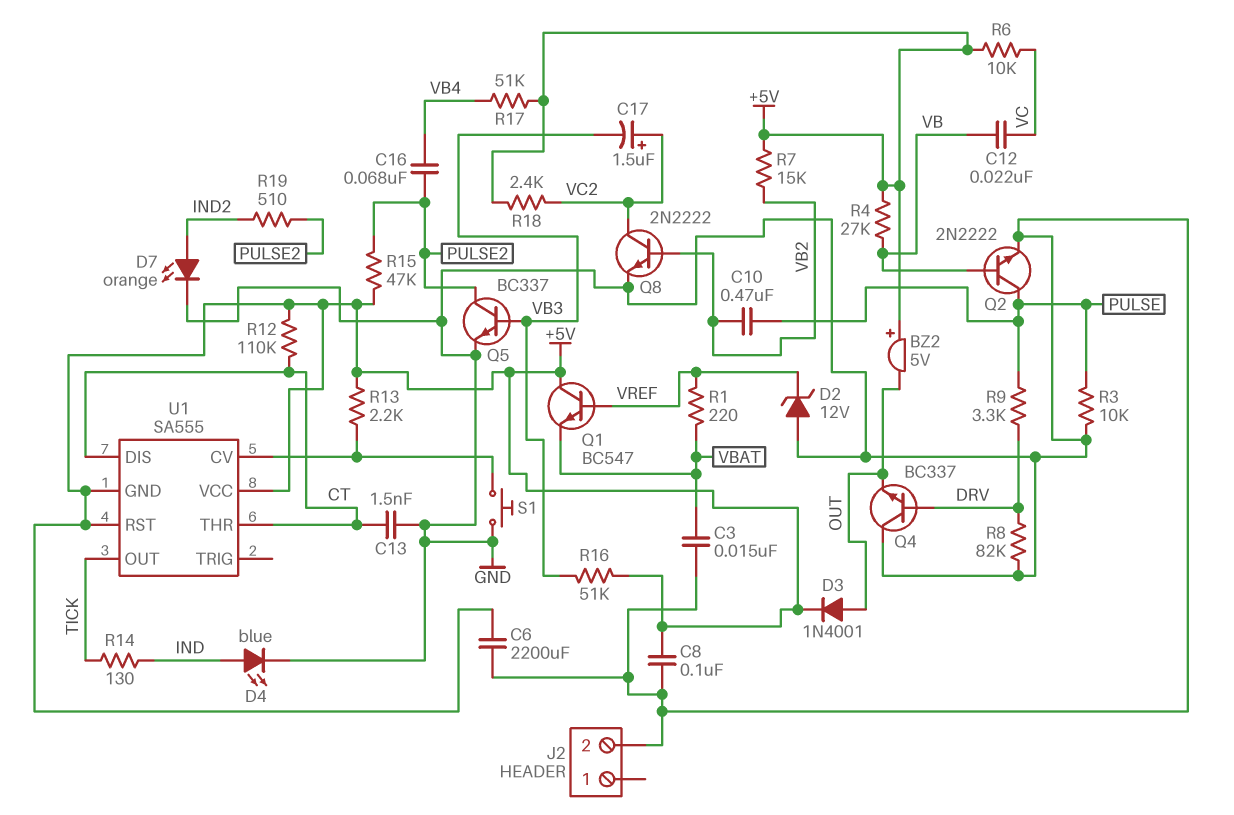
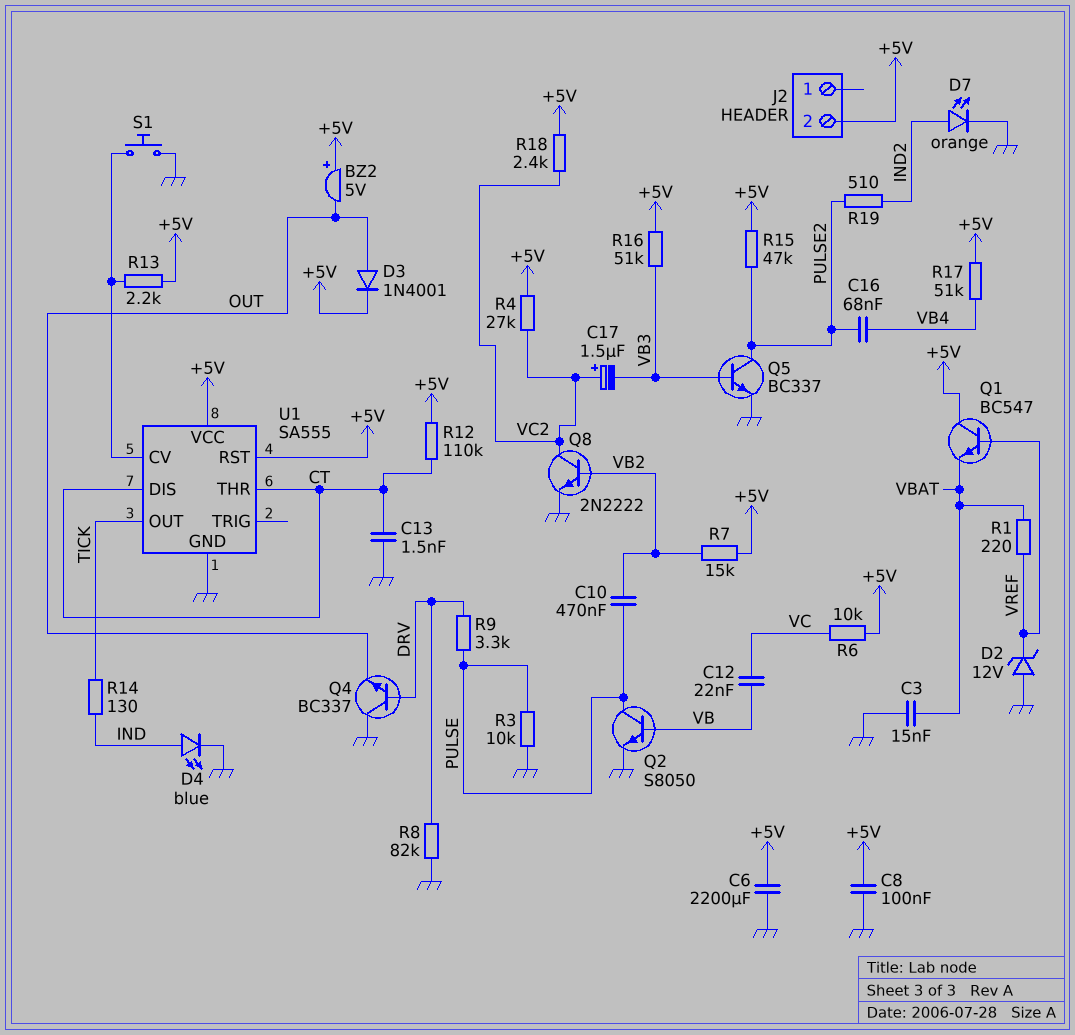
J2 pin 2: GND -> +5V
Q2: NPN 2N2222 (B VB, C PULSE, E GND) -> NPN S8050 (B VB, C PULSE, E GND)
R4: 27k (+5V, VB) -> 27k (+5V, VC2)
U1 pin GND: +5V -> GND

